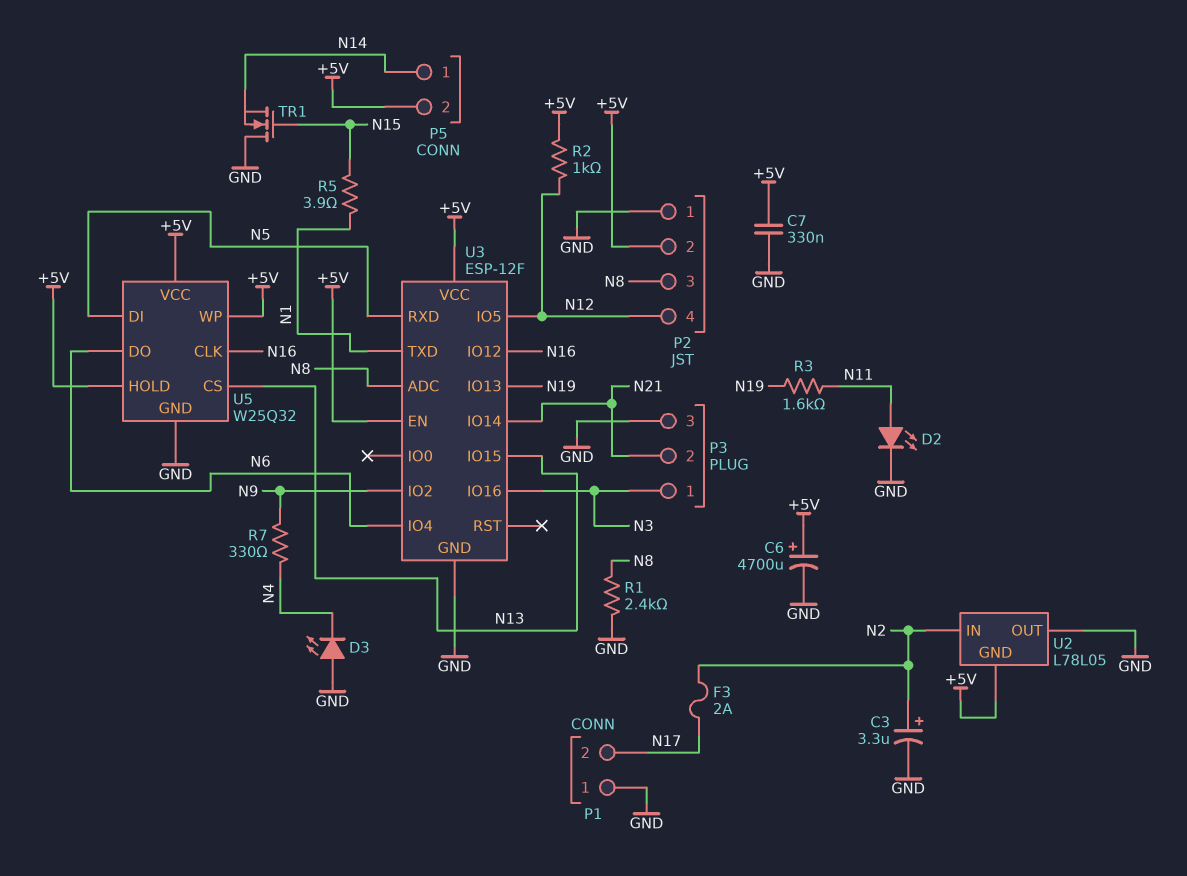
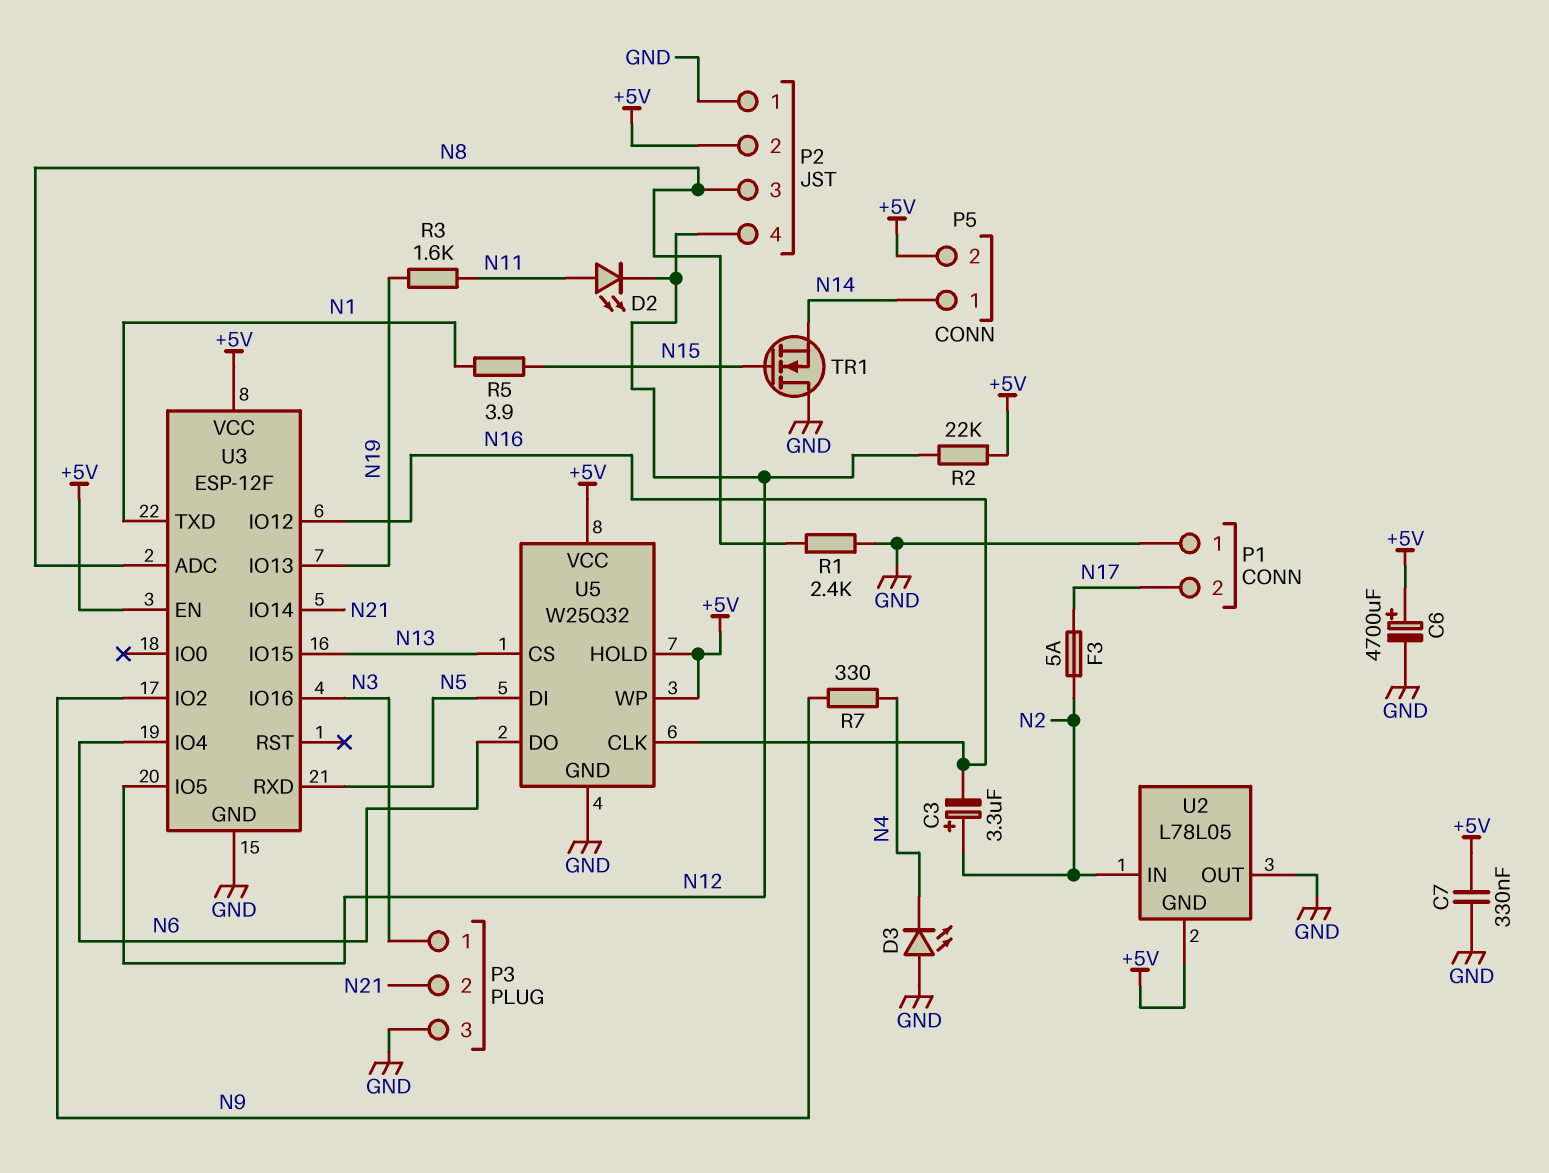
C3: 3.3uF (plus N2, minus GND) -> 3.3uF (plus N2, minus N16)
D2: LED (A N11, K GND) -> LED (A N11, K N12)
F3: 2A (N2, N17) -> 5A (N2, N17)
R2: 1k (+5V, N12) -> 22k (+5V, N12)

